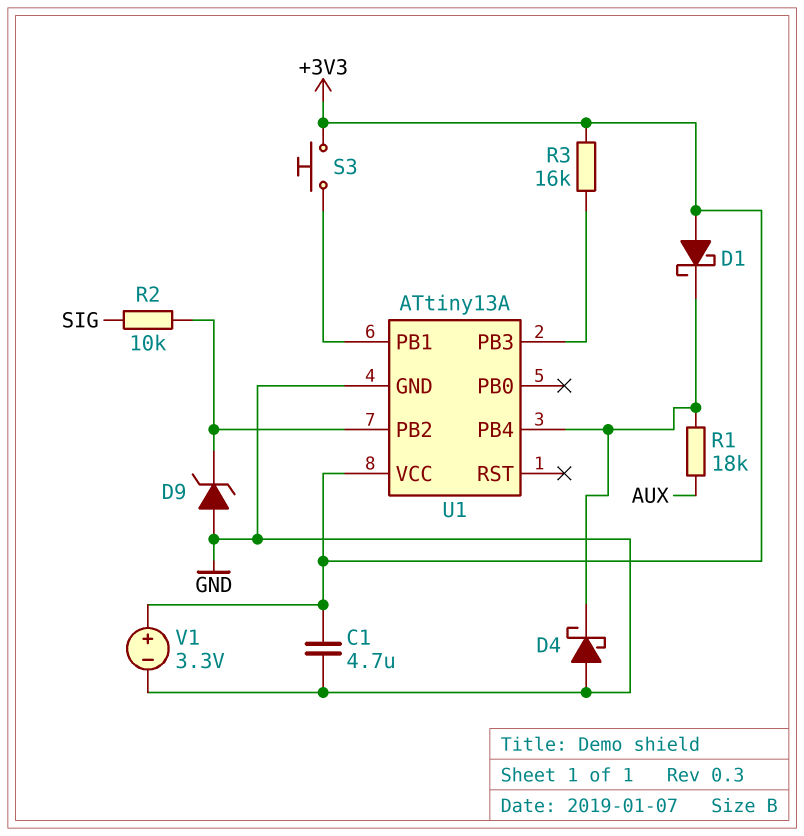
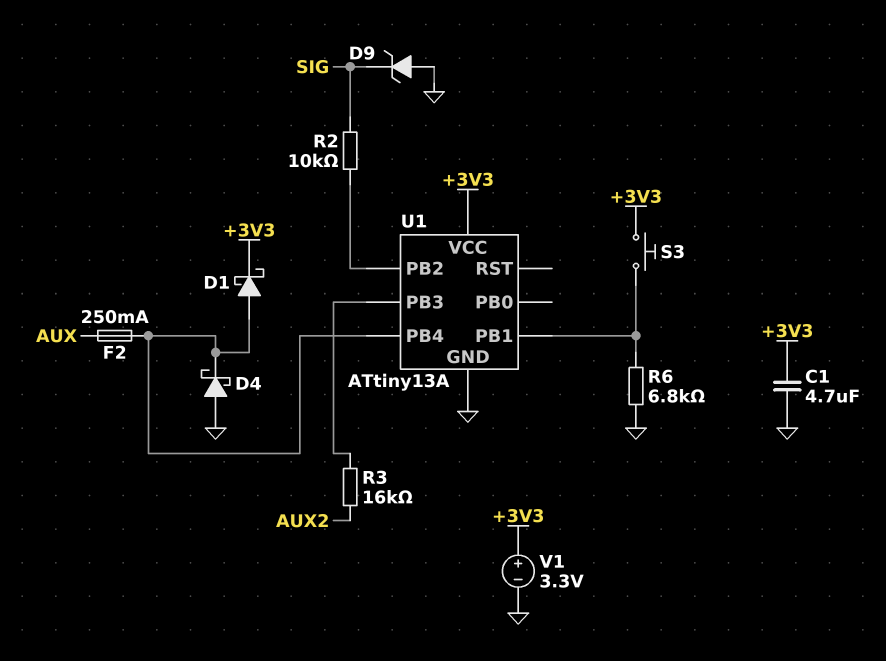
D1: schottky (A +3V3, K U1/PB4) -> schottky (A U1/PB4, K +3V3)
D9: zener (A GND, K U1/PB2) -> zener (A GND, K SIG)
F2: none -> 250mA (AUX, U1/PB4)
R1: 18k (AUX, U1/PB4) -> none
R3: 16k (+3V3, U1/PB3) -> 16k (AUX2, U1/PB3)
R6: none -> 6.8k (GND, U1/PB1)

